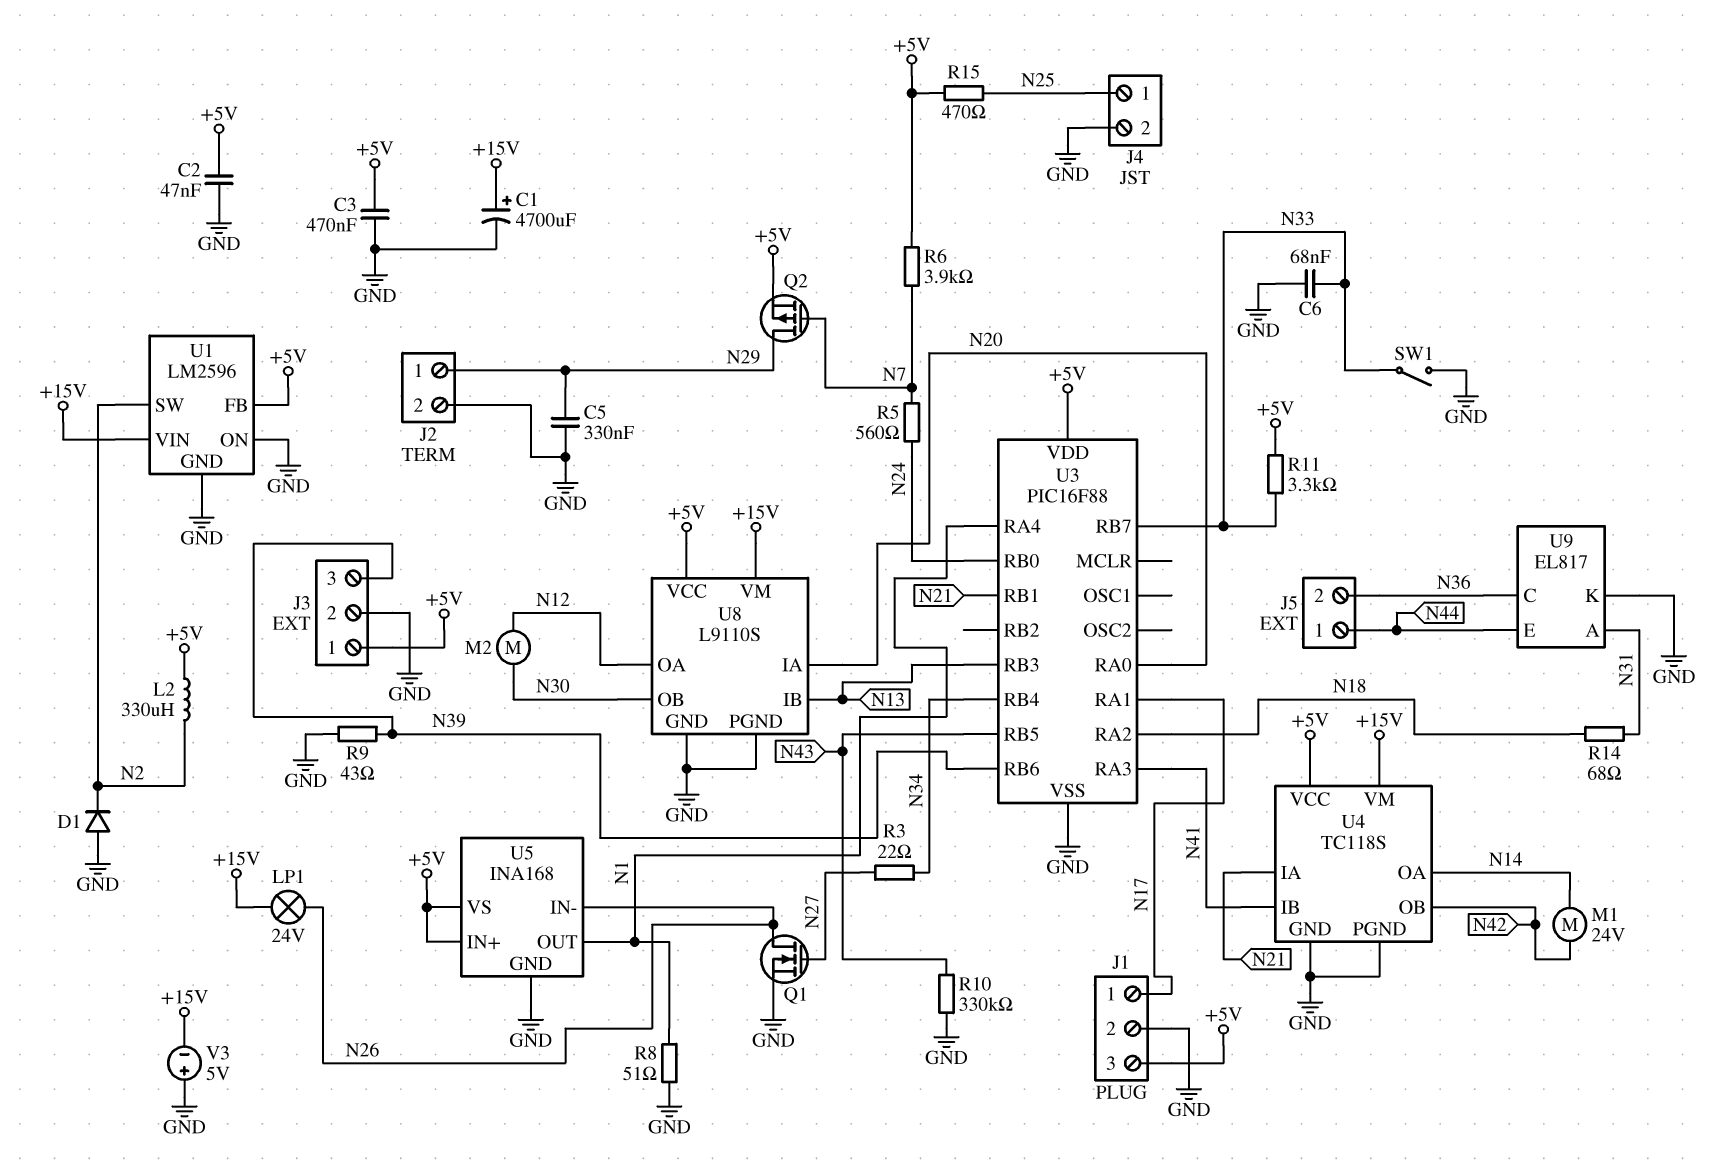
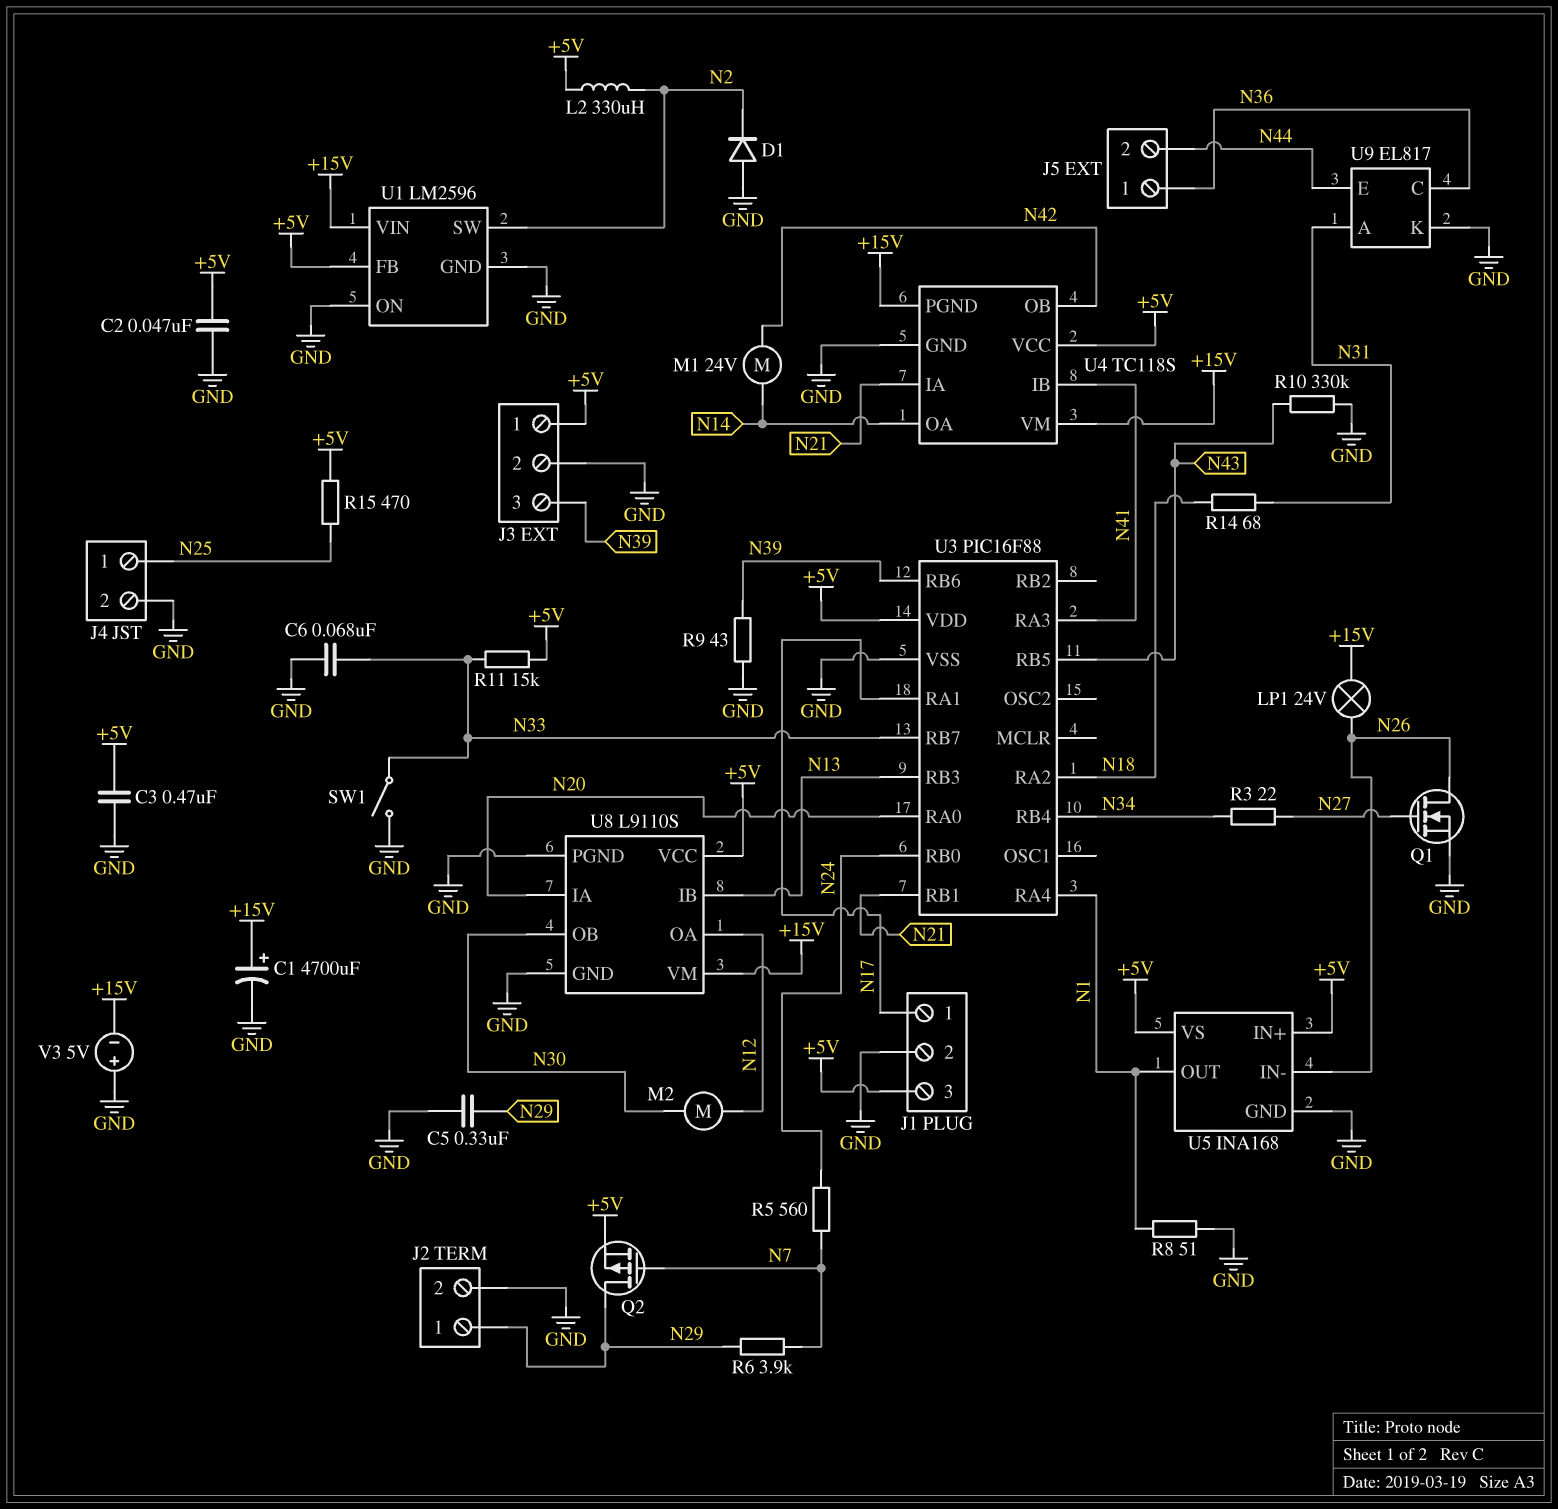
J5 pin 1: N44 -> N36
J5 pin 2: N36 -> N44
R6: 3.9k (+5V, N7) -> 3.9k (N7, N29)
R11: 3.3k (+5V, N33) -> 15k (+5V, N33)
U4 pin PGND: GND -> +15V

